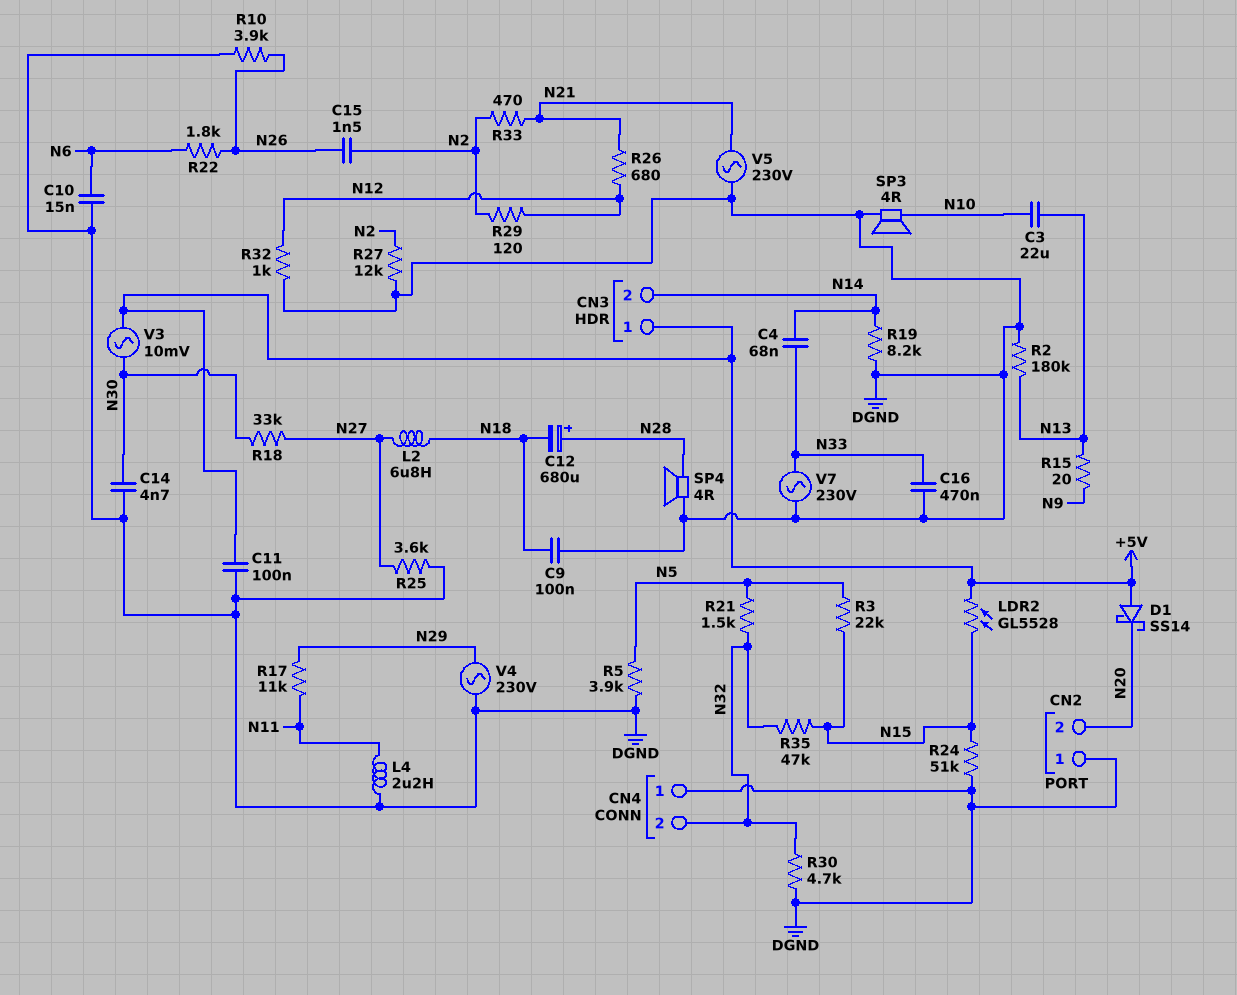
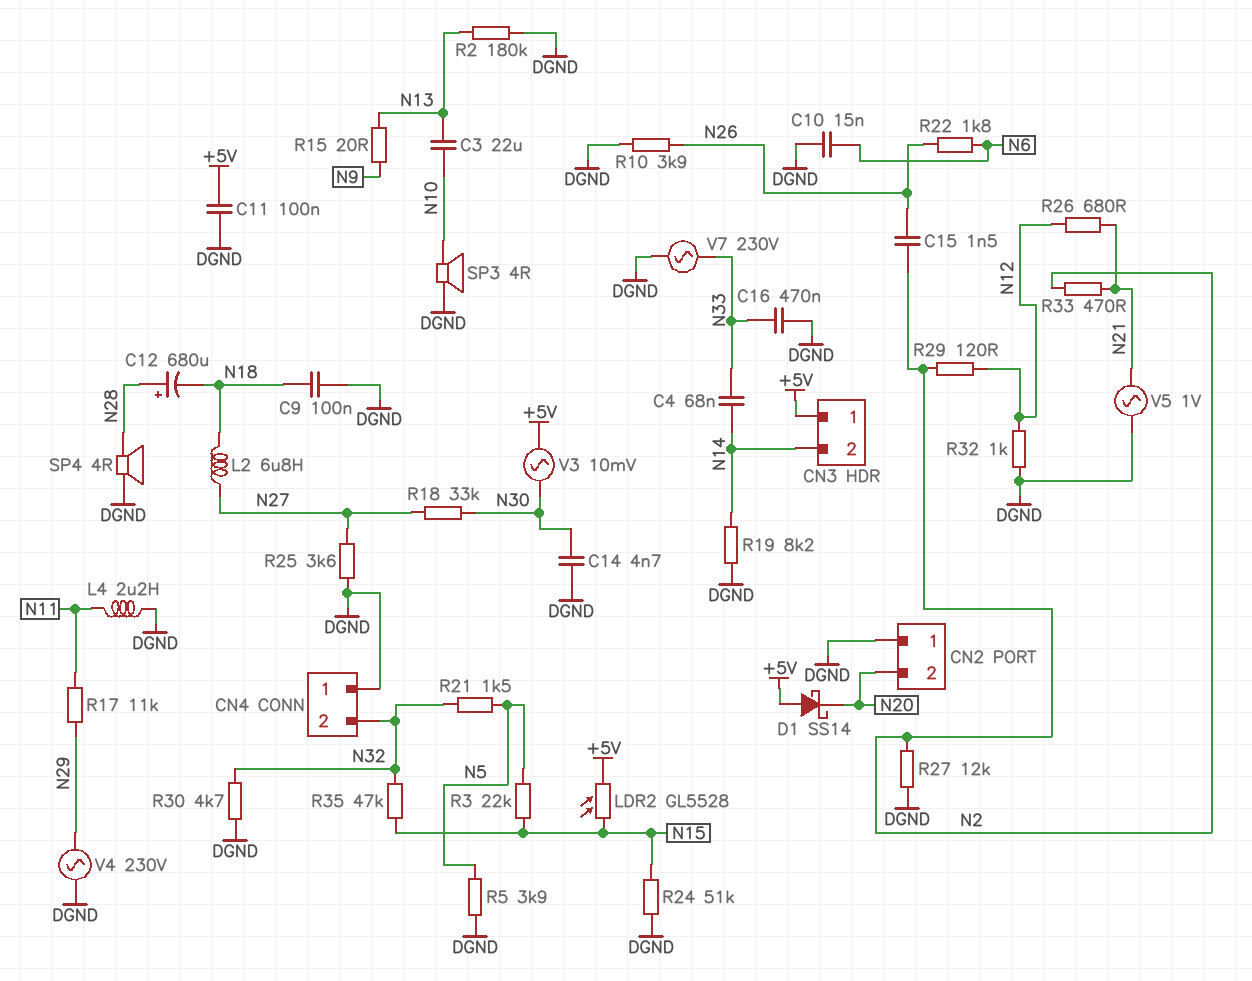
V5: AC 230V (DGND, N21) -> AC 1V (DGND, N21)

